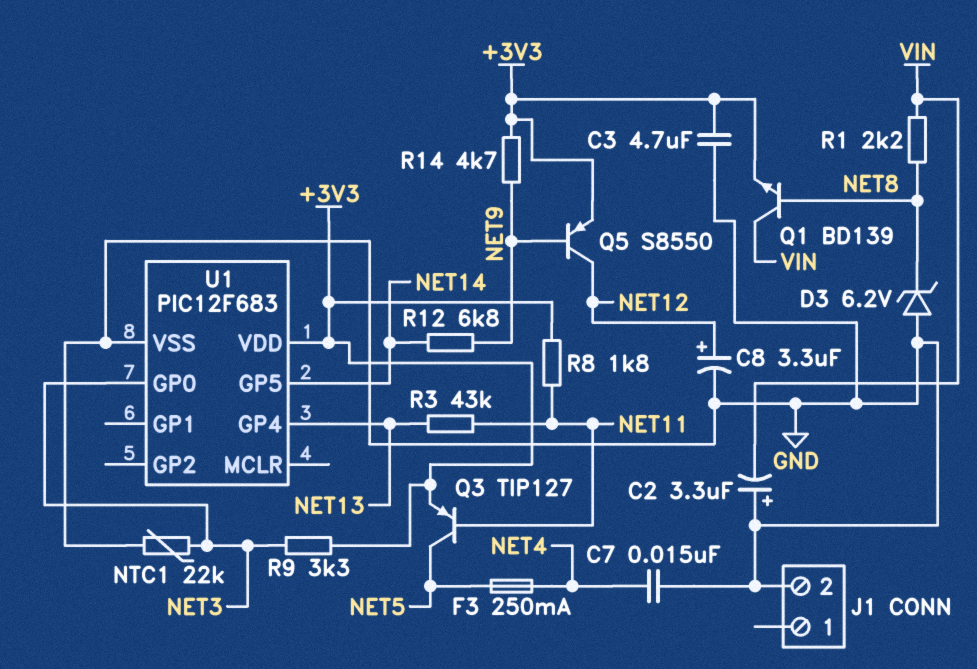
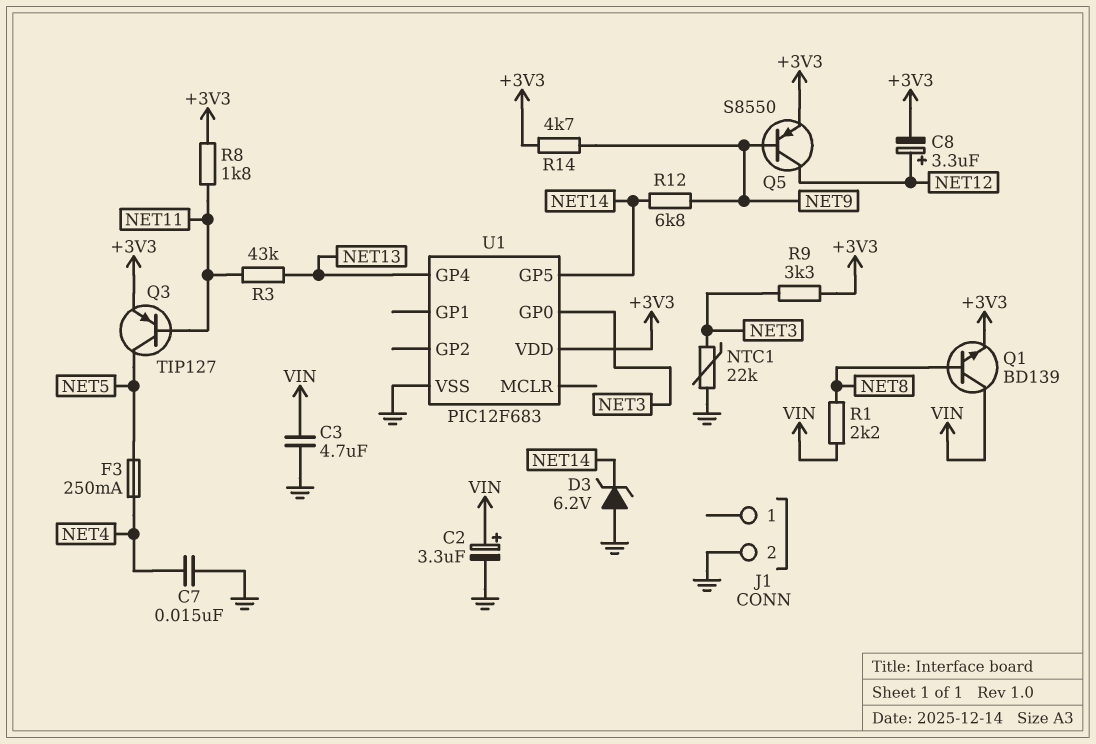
C2: 3.3uF (plus GND, minus VIN) -> 3.3uF (plus VIN, minus GND)
C3: 4.7uF (+3V3, GND) -> 4.7uF (GND, VIN)
C8: 3.3uF (plus NET12, minus GND) -> 3.3uF (plus NET12, minus +3V3)
D3: zener 6.2V (A GND, K NET8) -> zener 6.2V (A GND, K NET14)

